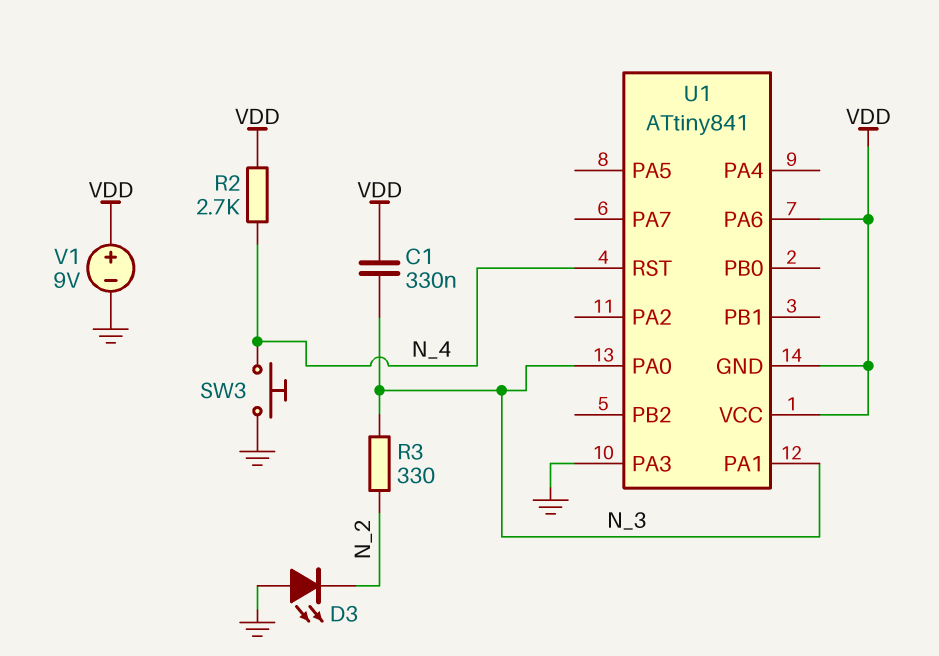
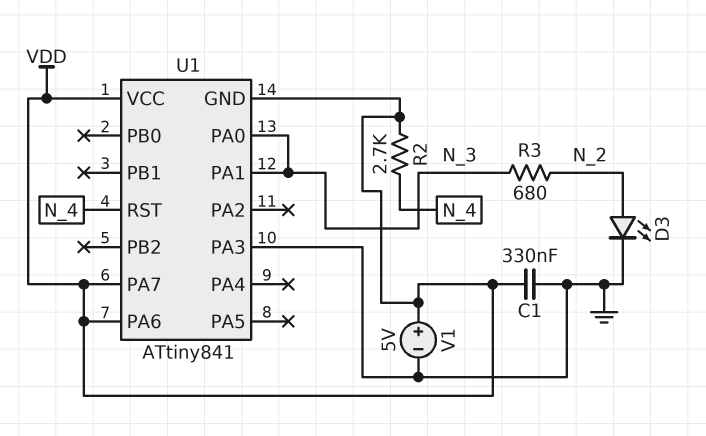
C1: 330nF (N_3, VDD) -> 330nF (GND, VDD)
D3: LED (A GND, K N_2) -> LED (A N_2, K GND)
R3: 330 (N_2, N_3) -> 680 (N_2, N_3)
SW3: button (GND, N_4) -> none
U1 pin PA7: none -> VDD
V1: 9V (plus VDD, minus GND) -> 5V (plus VDD, minus GND)

